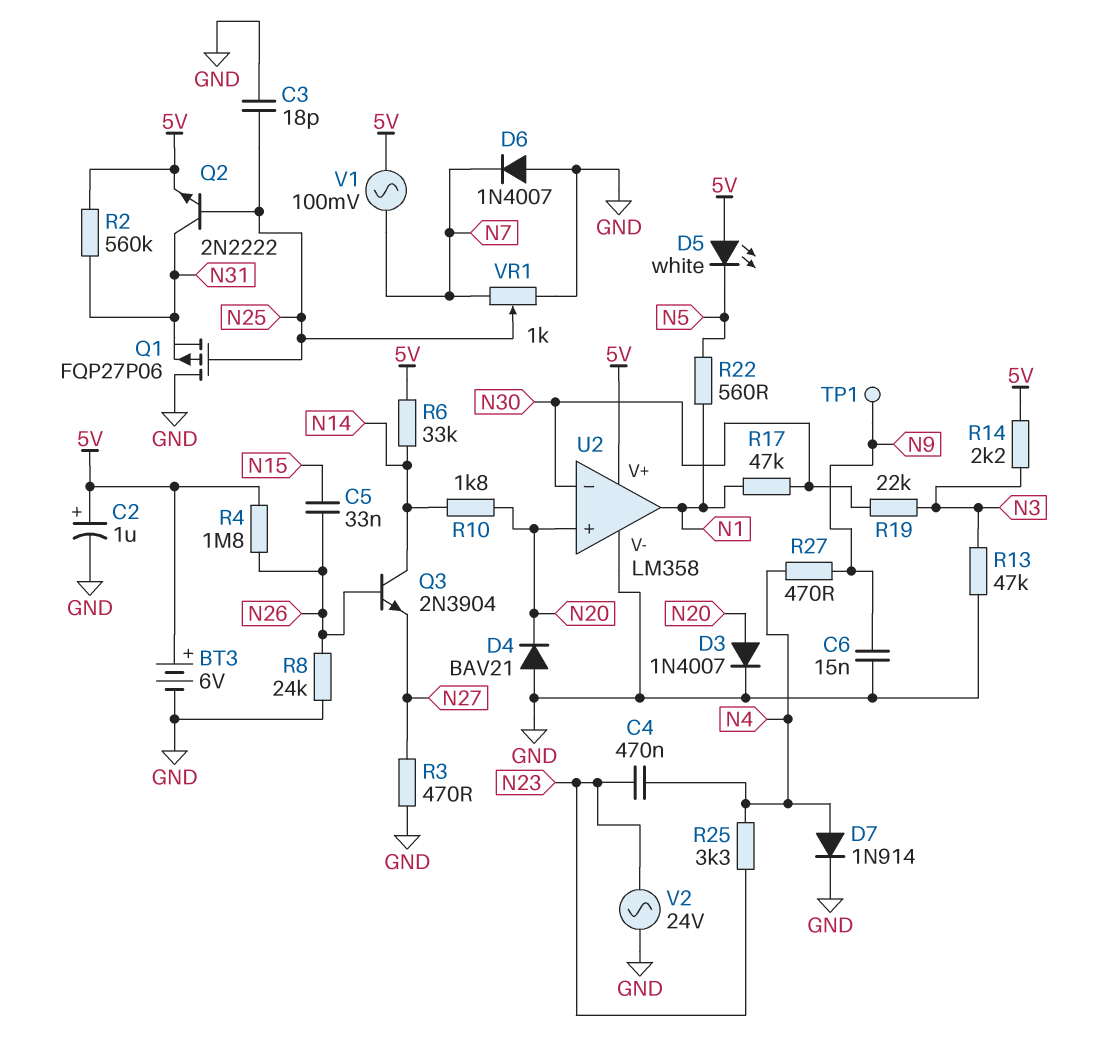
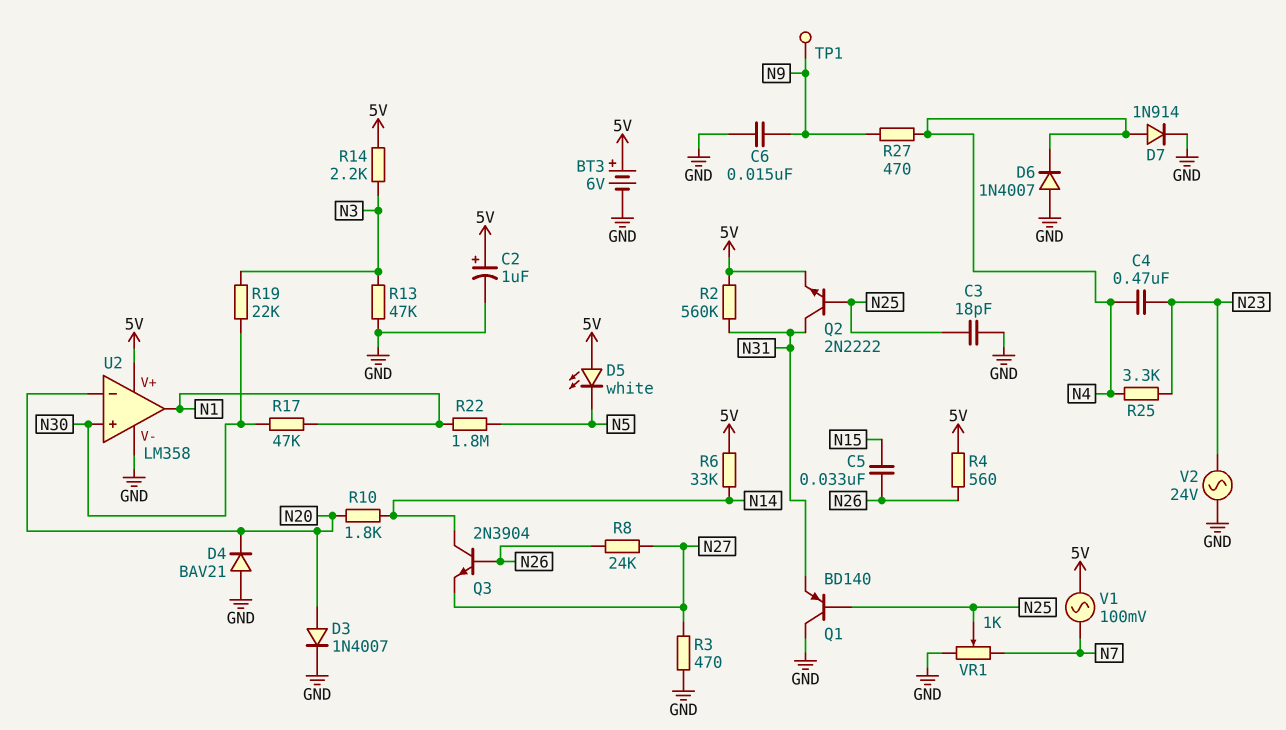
D6: diode 1N4007 (A GND, K N7) -> diode 1N4007 (A GND, K N4)
Q1: PMOS FQP27P06 (G N25, D GND, S N31) -> PNP BD140 (B N25, C GND, E N31)
R4: 1.8M (5V, N26) -> 560 (5V, N26)
R8: 24k (GND, N26) -> 24k (N26, N27)
R22: 560 (N1, N5) -> 1.8M (N1, N5)
U2 pin in+: N20 -> N30
U2 pin in-: N30 -> N20

